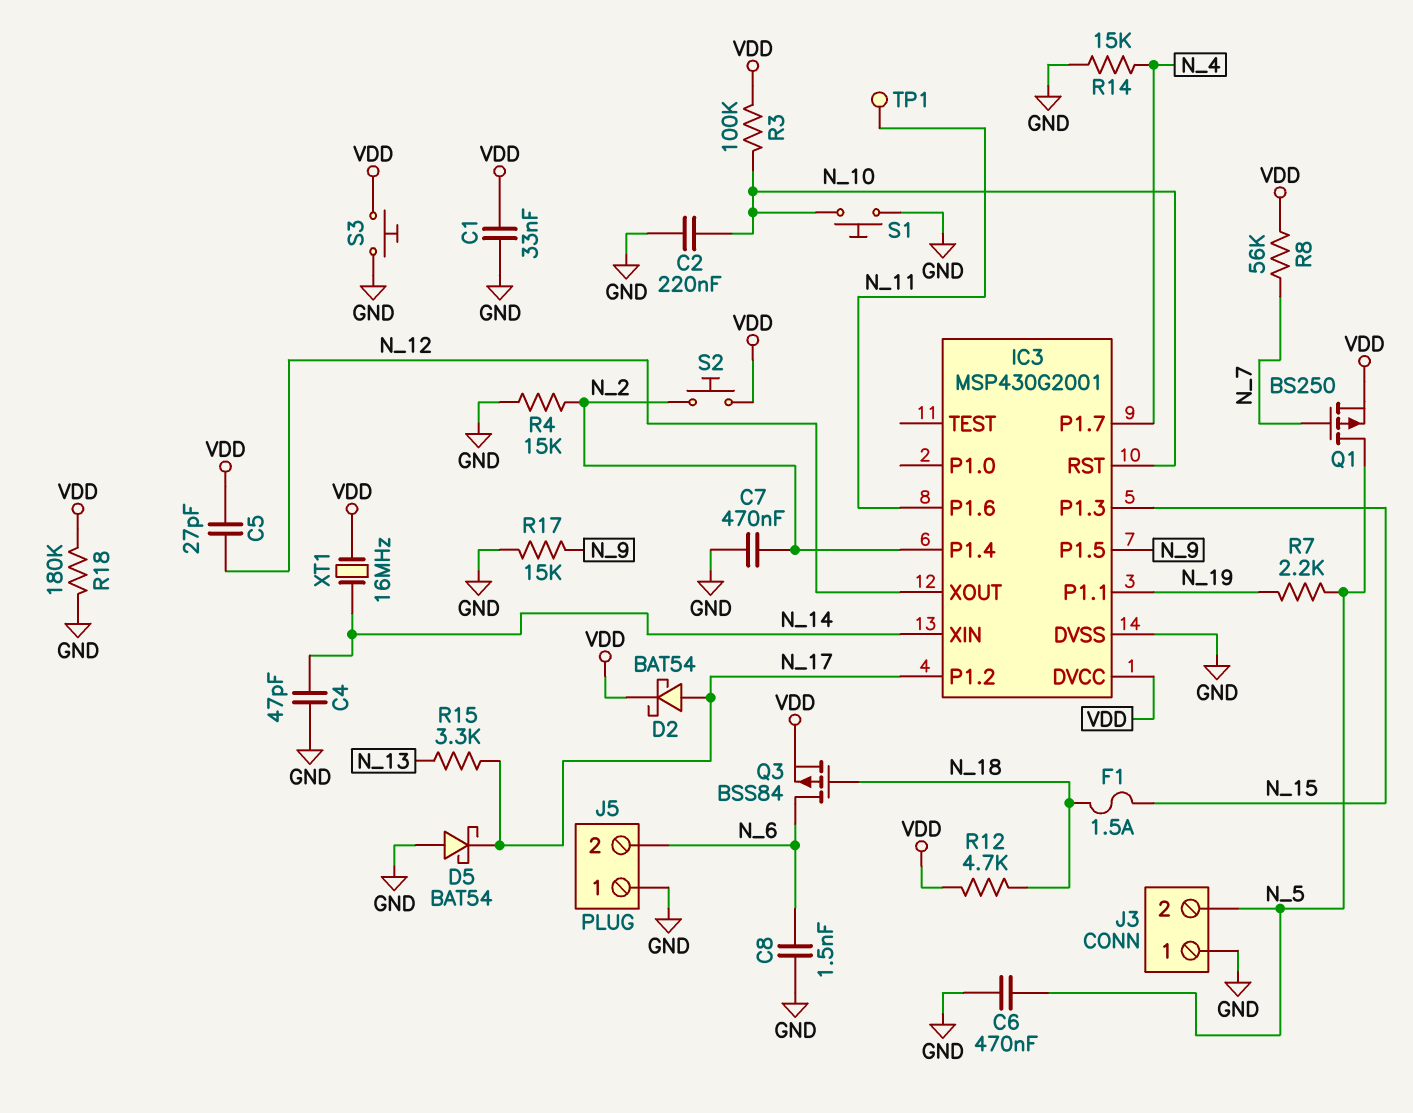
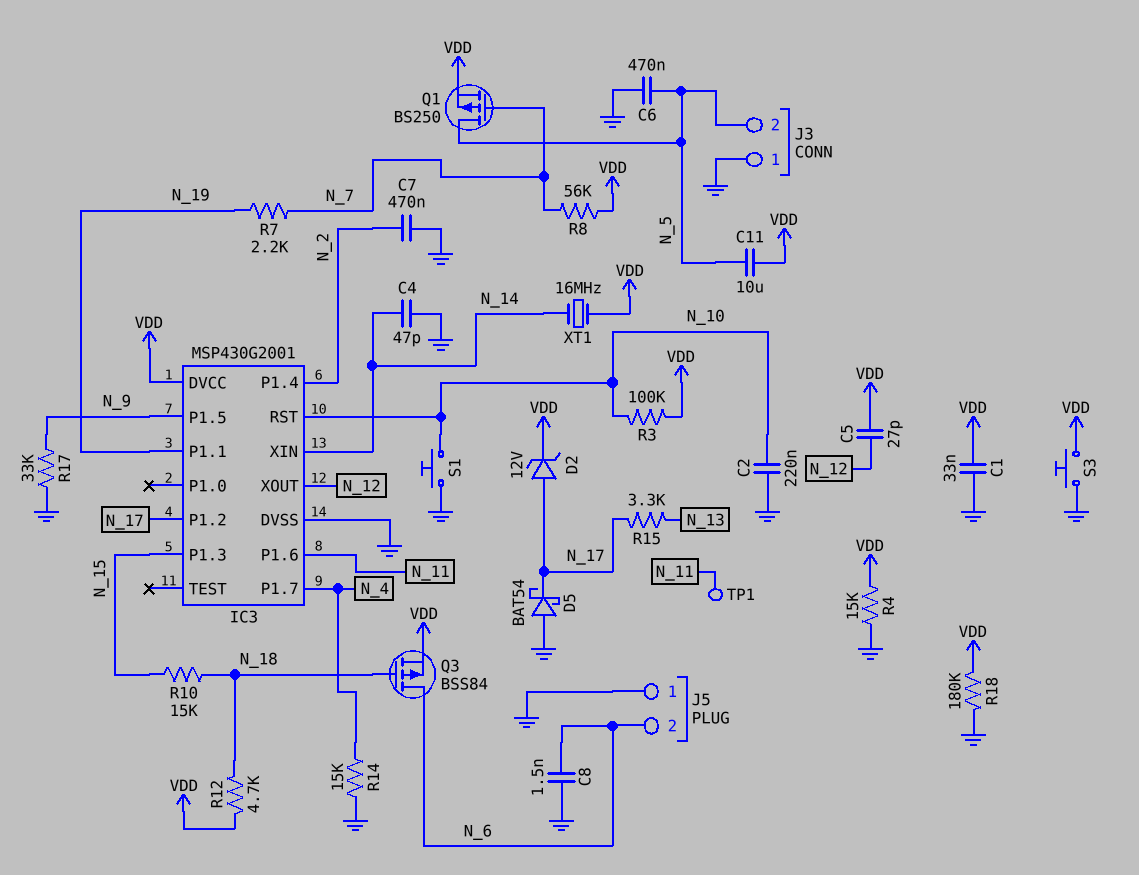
C11: none -> 10uF (N_5, VDD)
D2: schottky BAT54 (A N_17, K VDD) -> zener 12V (A N_17, K VDD)
F1: 1.5A (N_15, N_18) -> none
R4: 15k (GND, N_2) -> 15k (GND, VDD)
R7: 2.2k (N_5, N_19) -> 2.2k (N_7, N_19)
R10: none -> 15k (N_15, N_18)
R17: 15k (GND, N_9) -> 33k (GND, N_9)
S2: button (N_2, VDD) -> none

